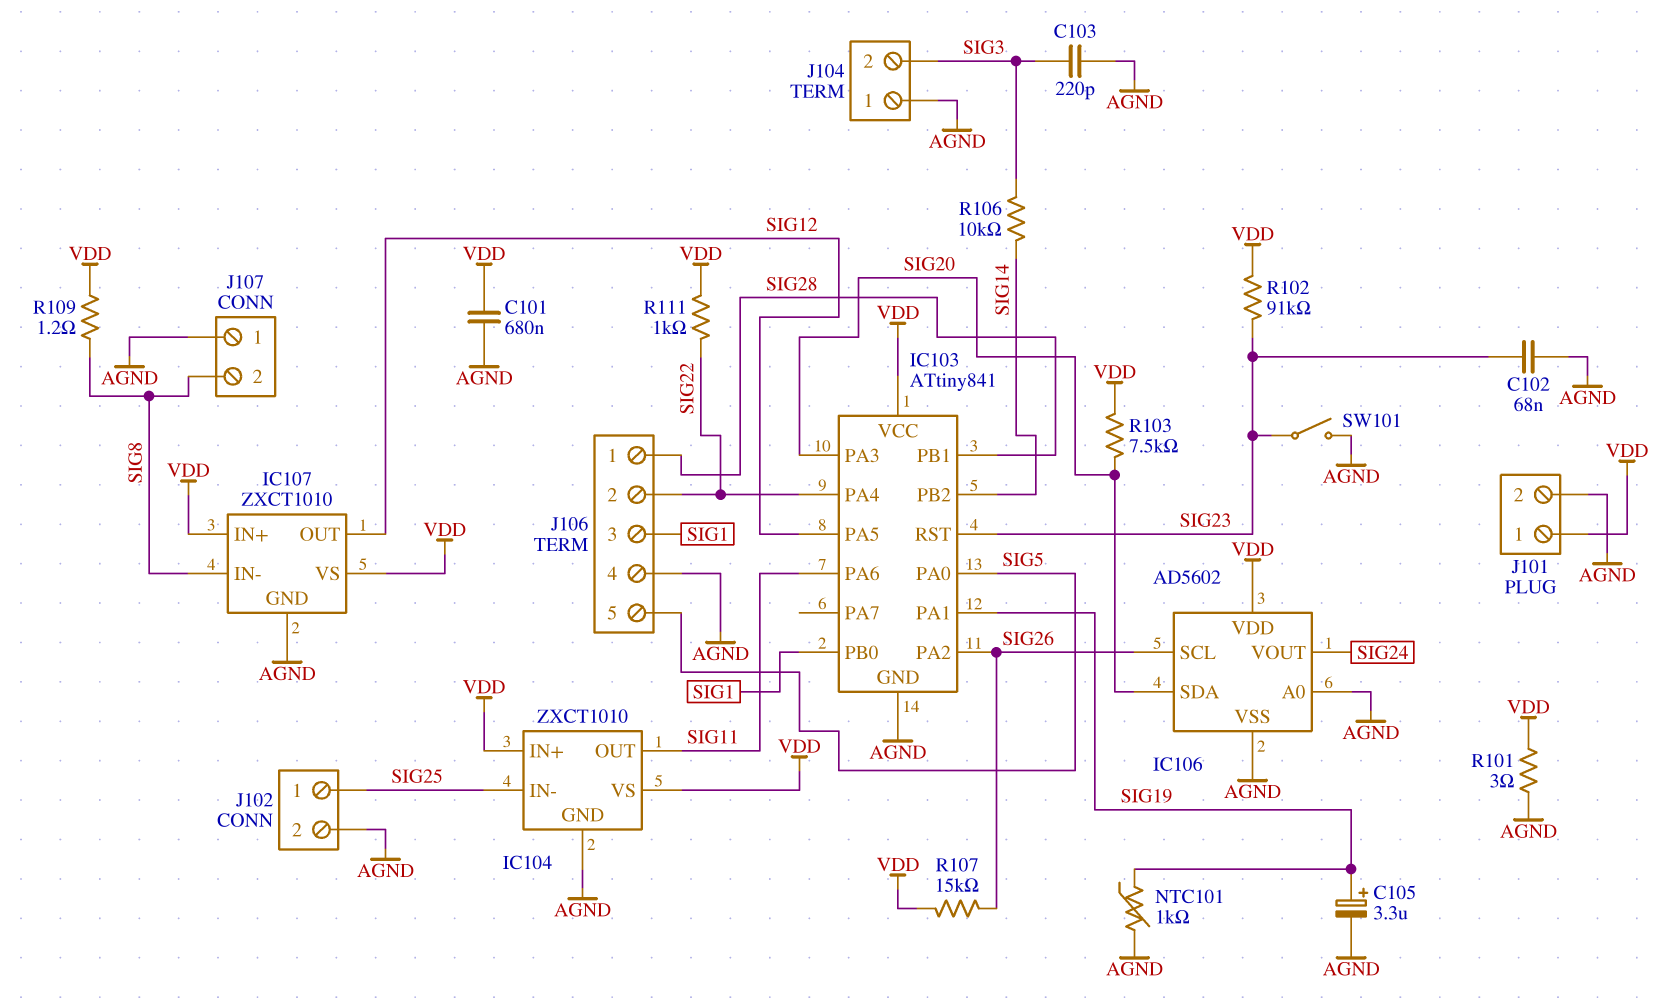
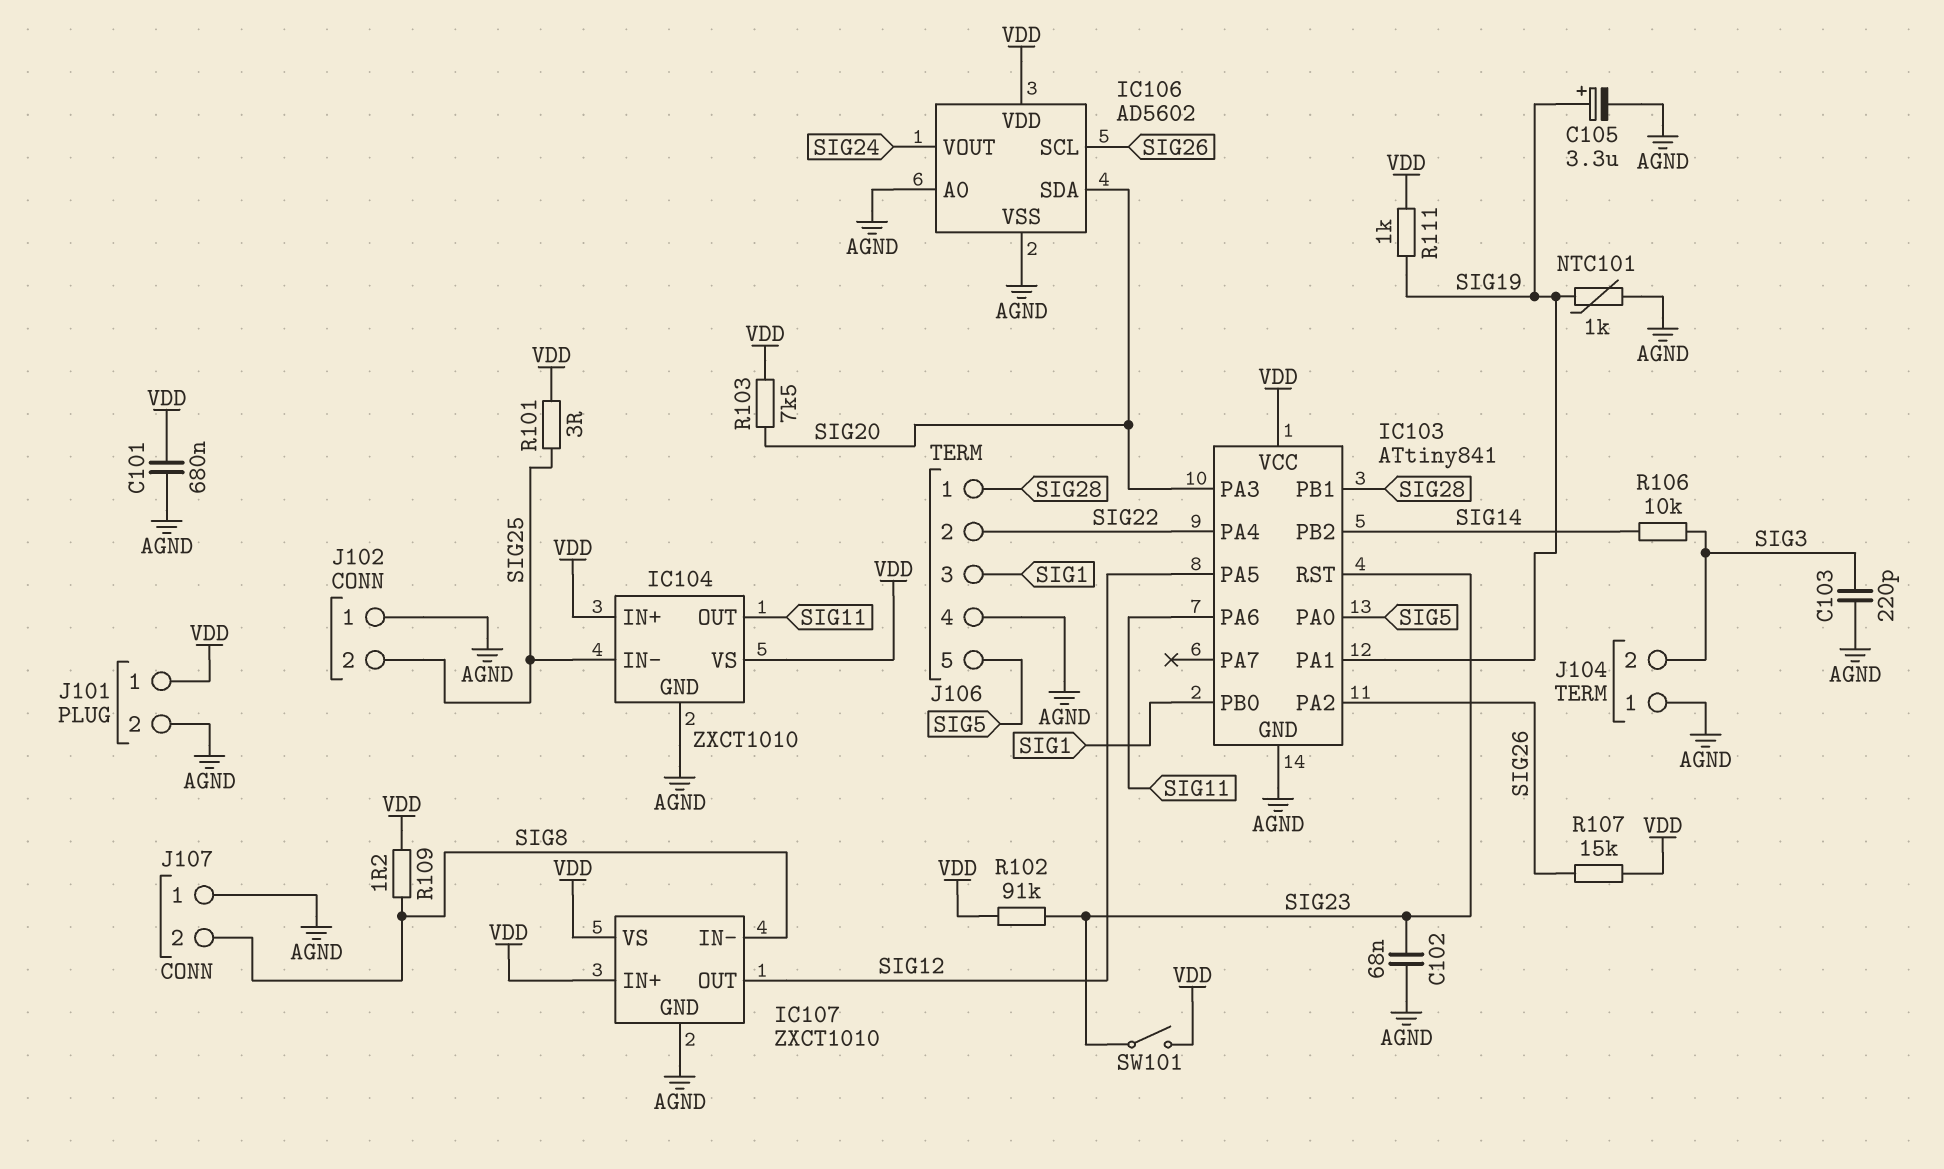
J102 pin 1: SIG25 -> AGND
J102 pin 2: AGND -> SIG25
R101: 3 (AGND, VDD) -> 3 (SIG25, VDD)
R111: 1k (SIG22, VDD) -> 1k (SIG19, VDD)
SW101: switch (AGND, SIG23) -> switch (SIG23, VDD)

